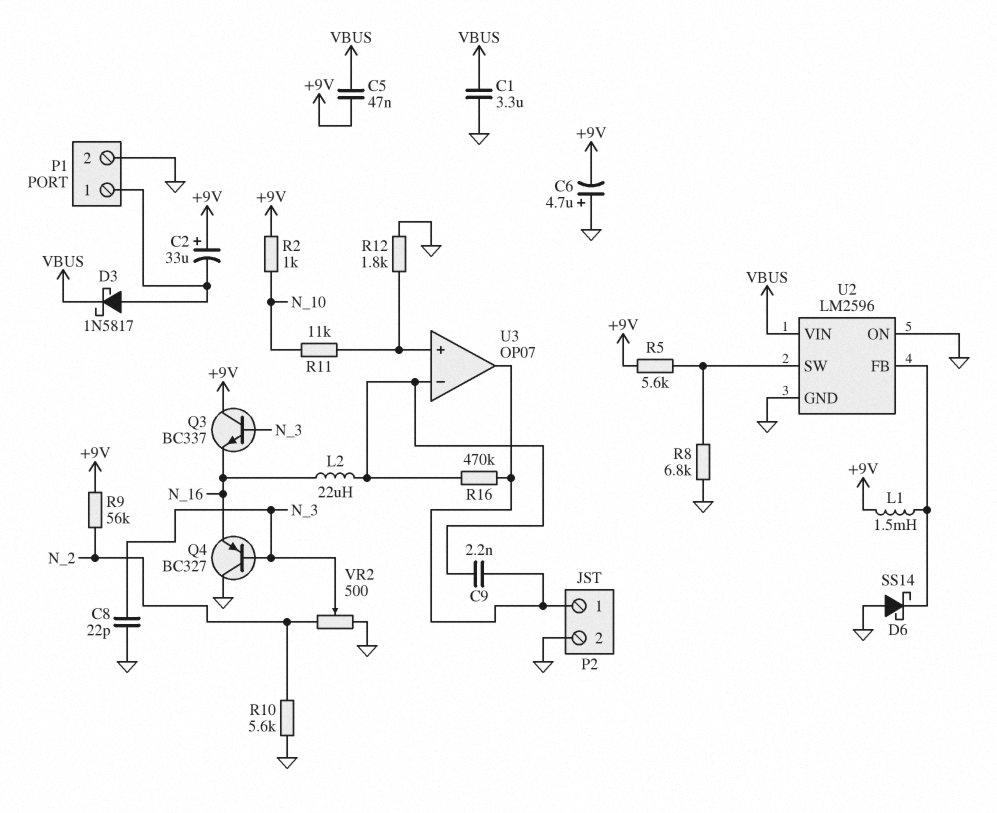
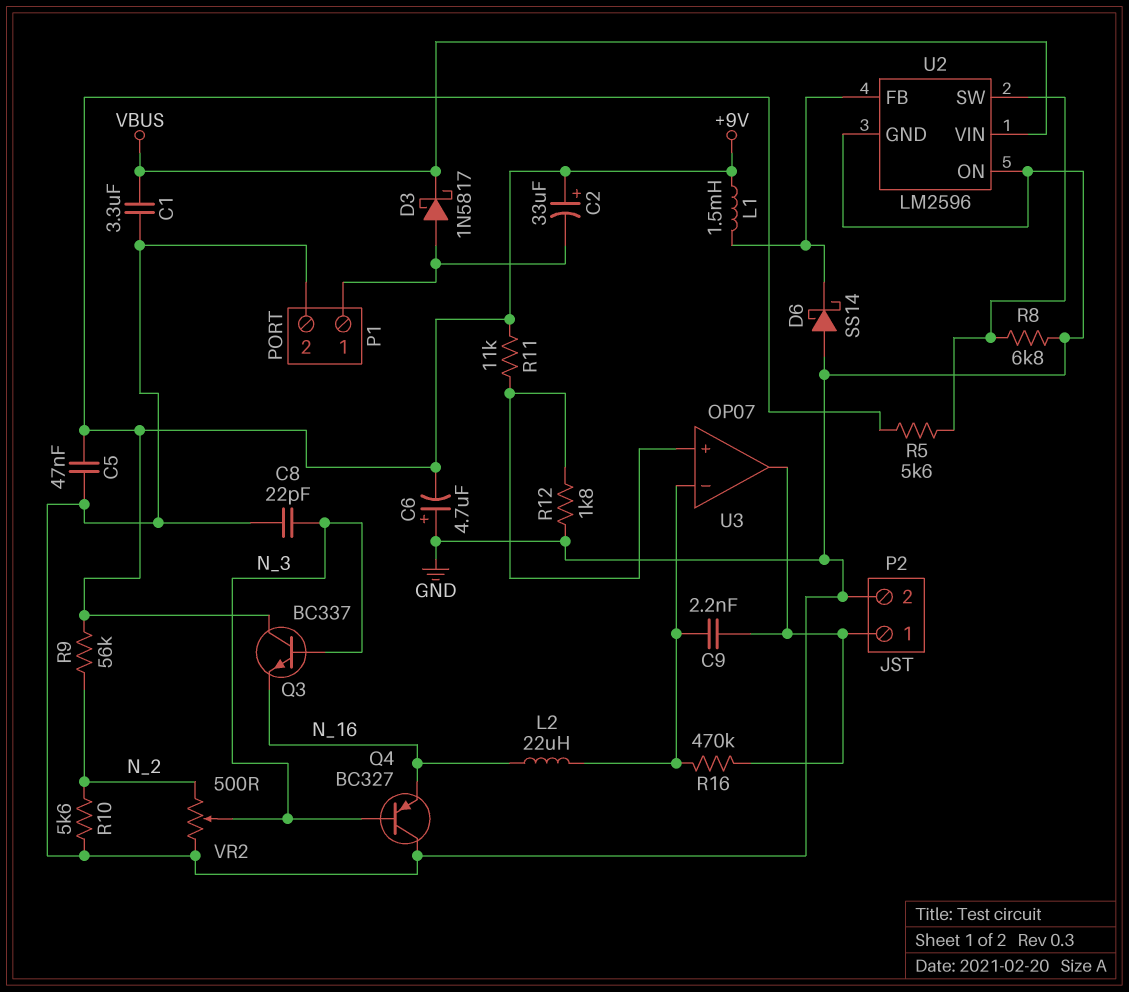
C5: 47nF (+9V, VBUS) -> 47nF (+9V, GND)
R2: 1k (+9V, N_10) -> none
R11: 11k (N_10, U3/in+) -> 11k (+9V, U3/in+)

